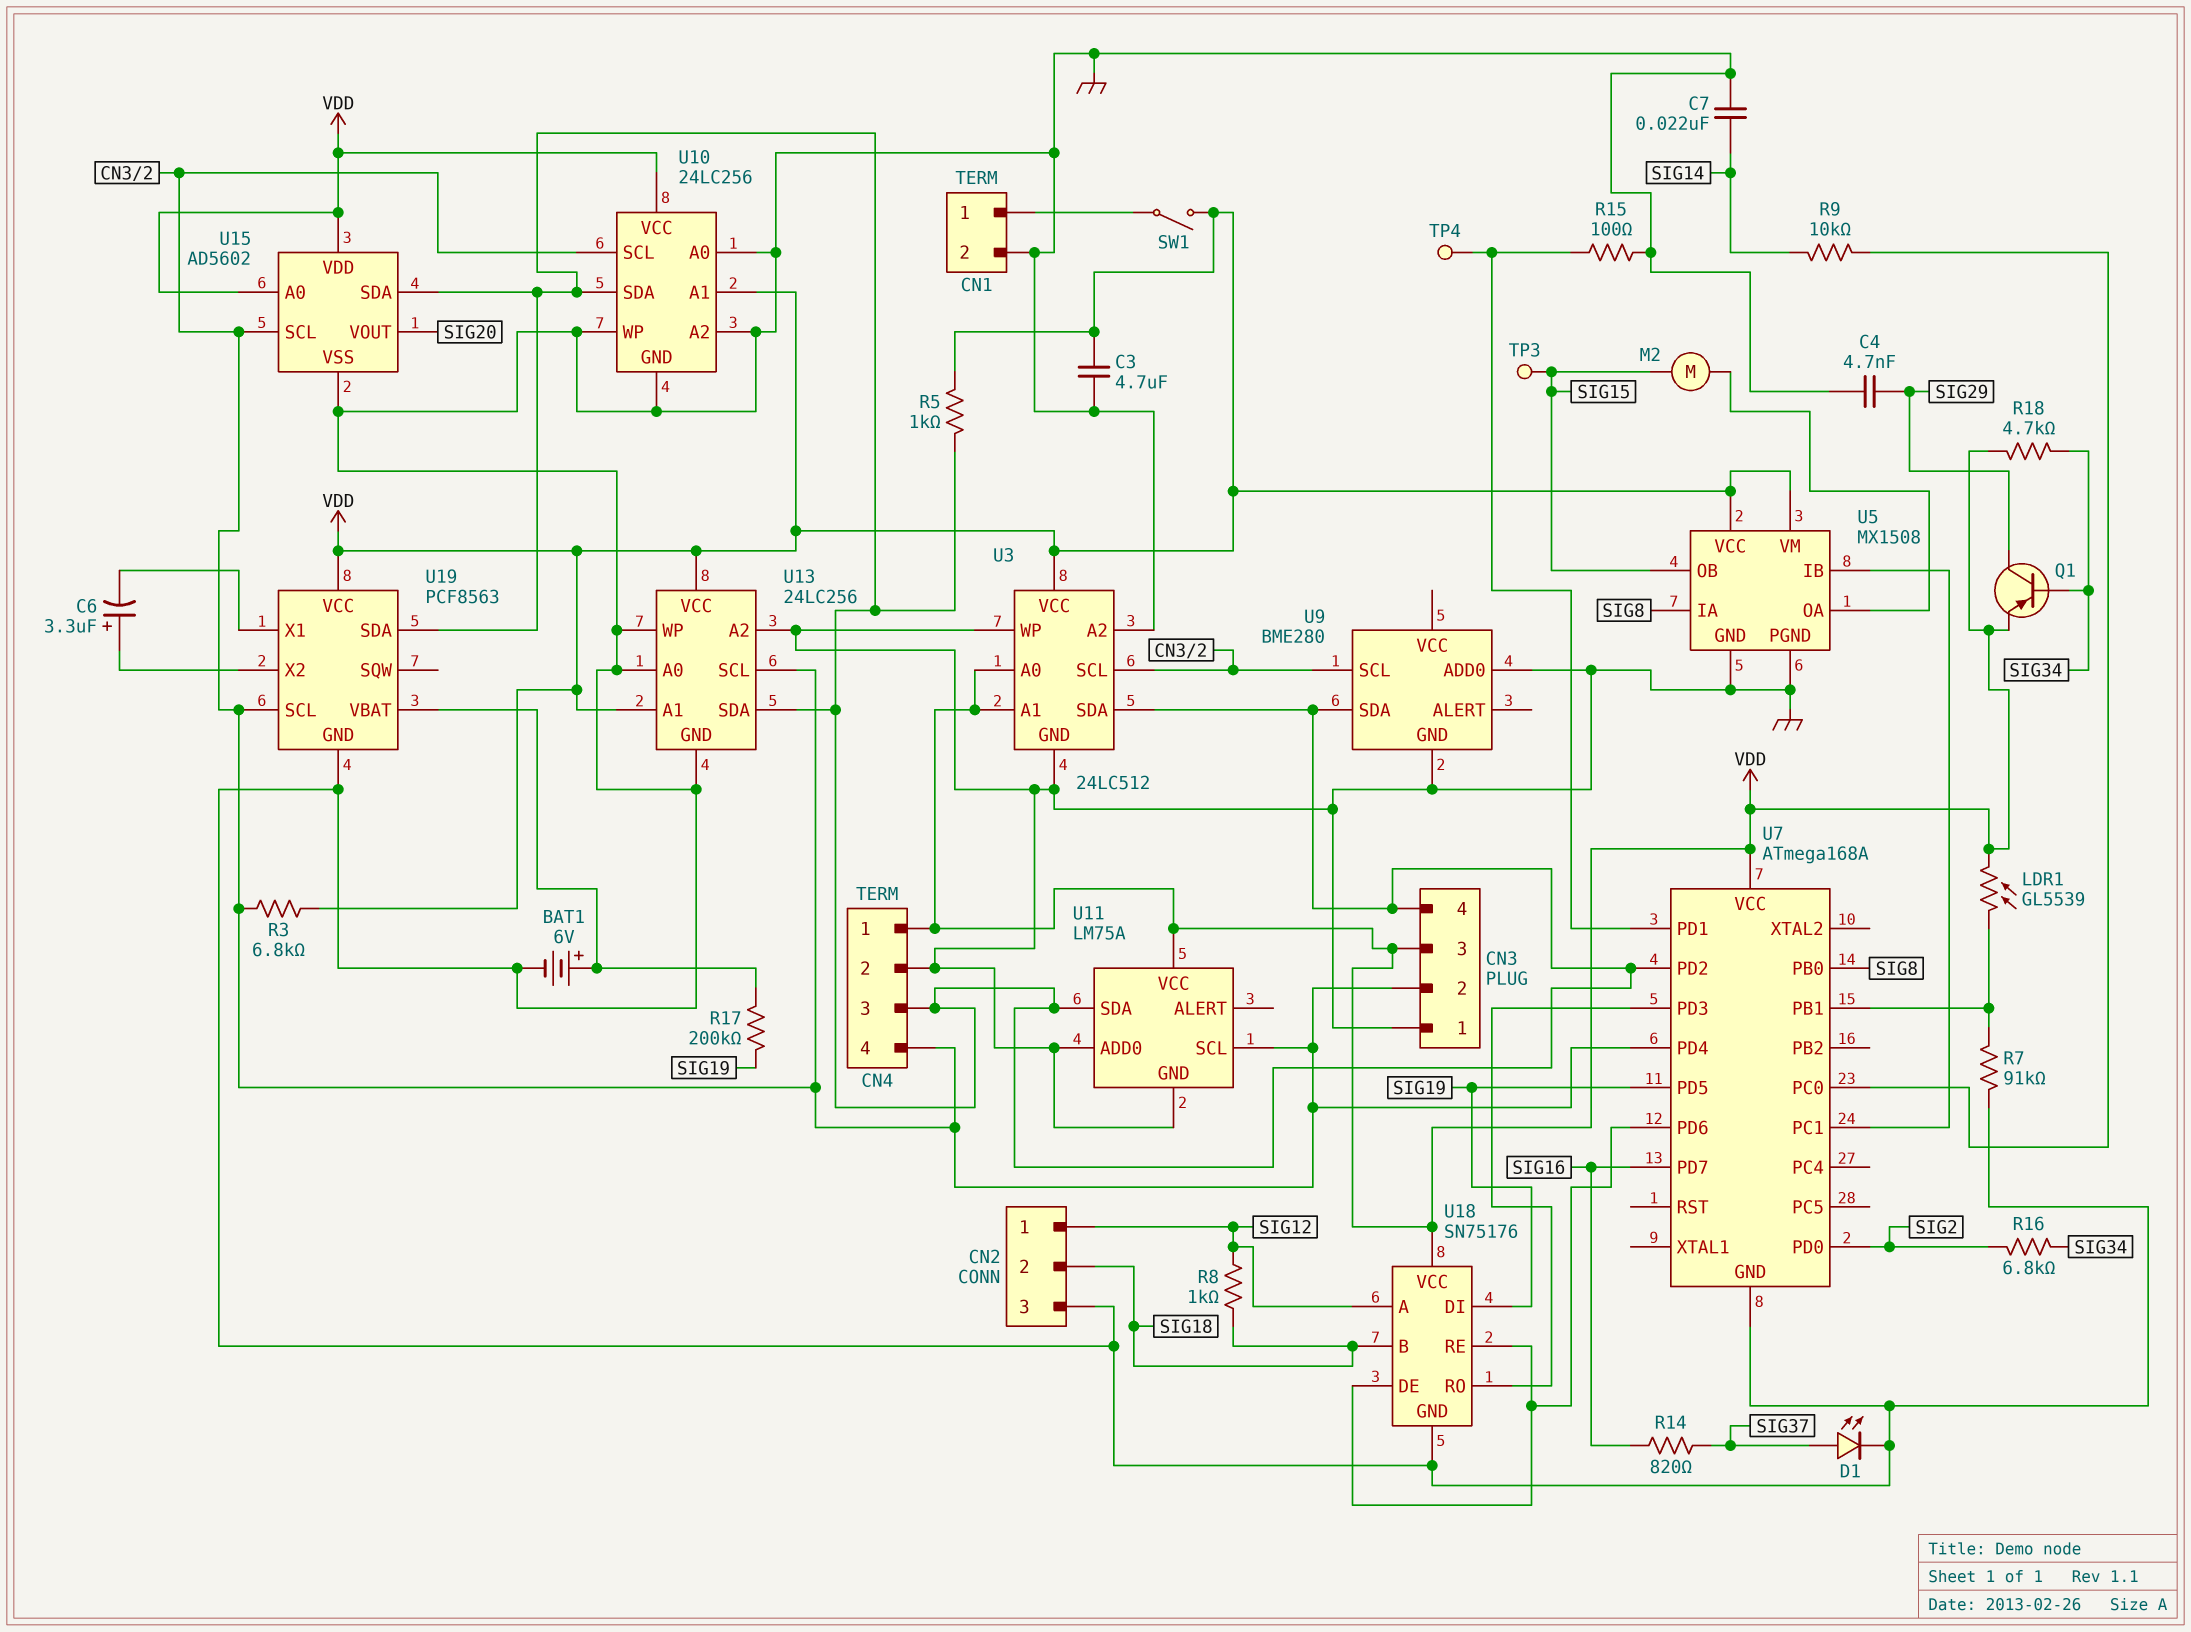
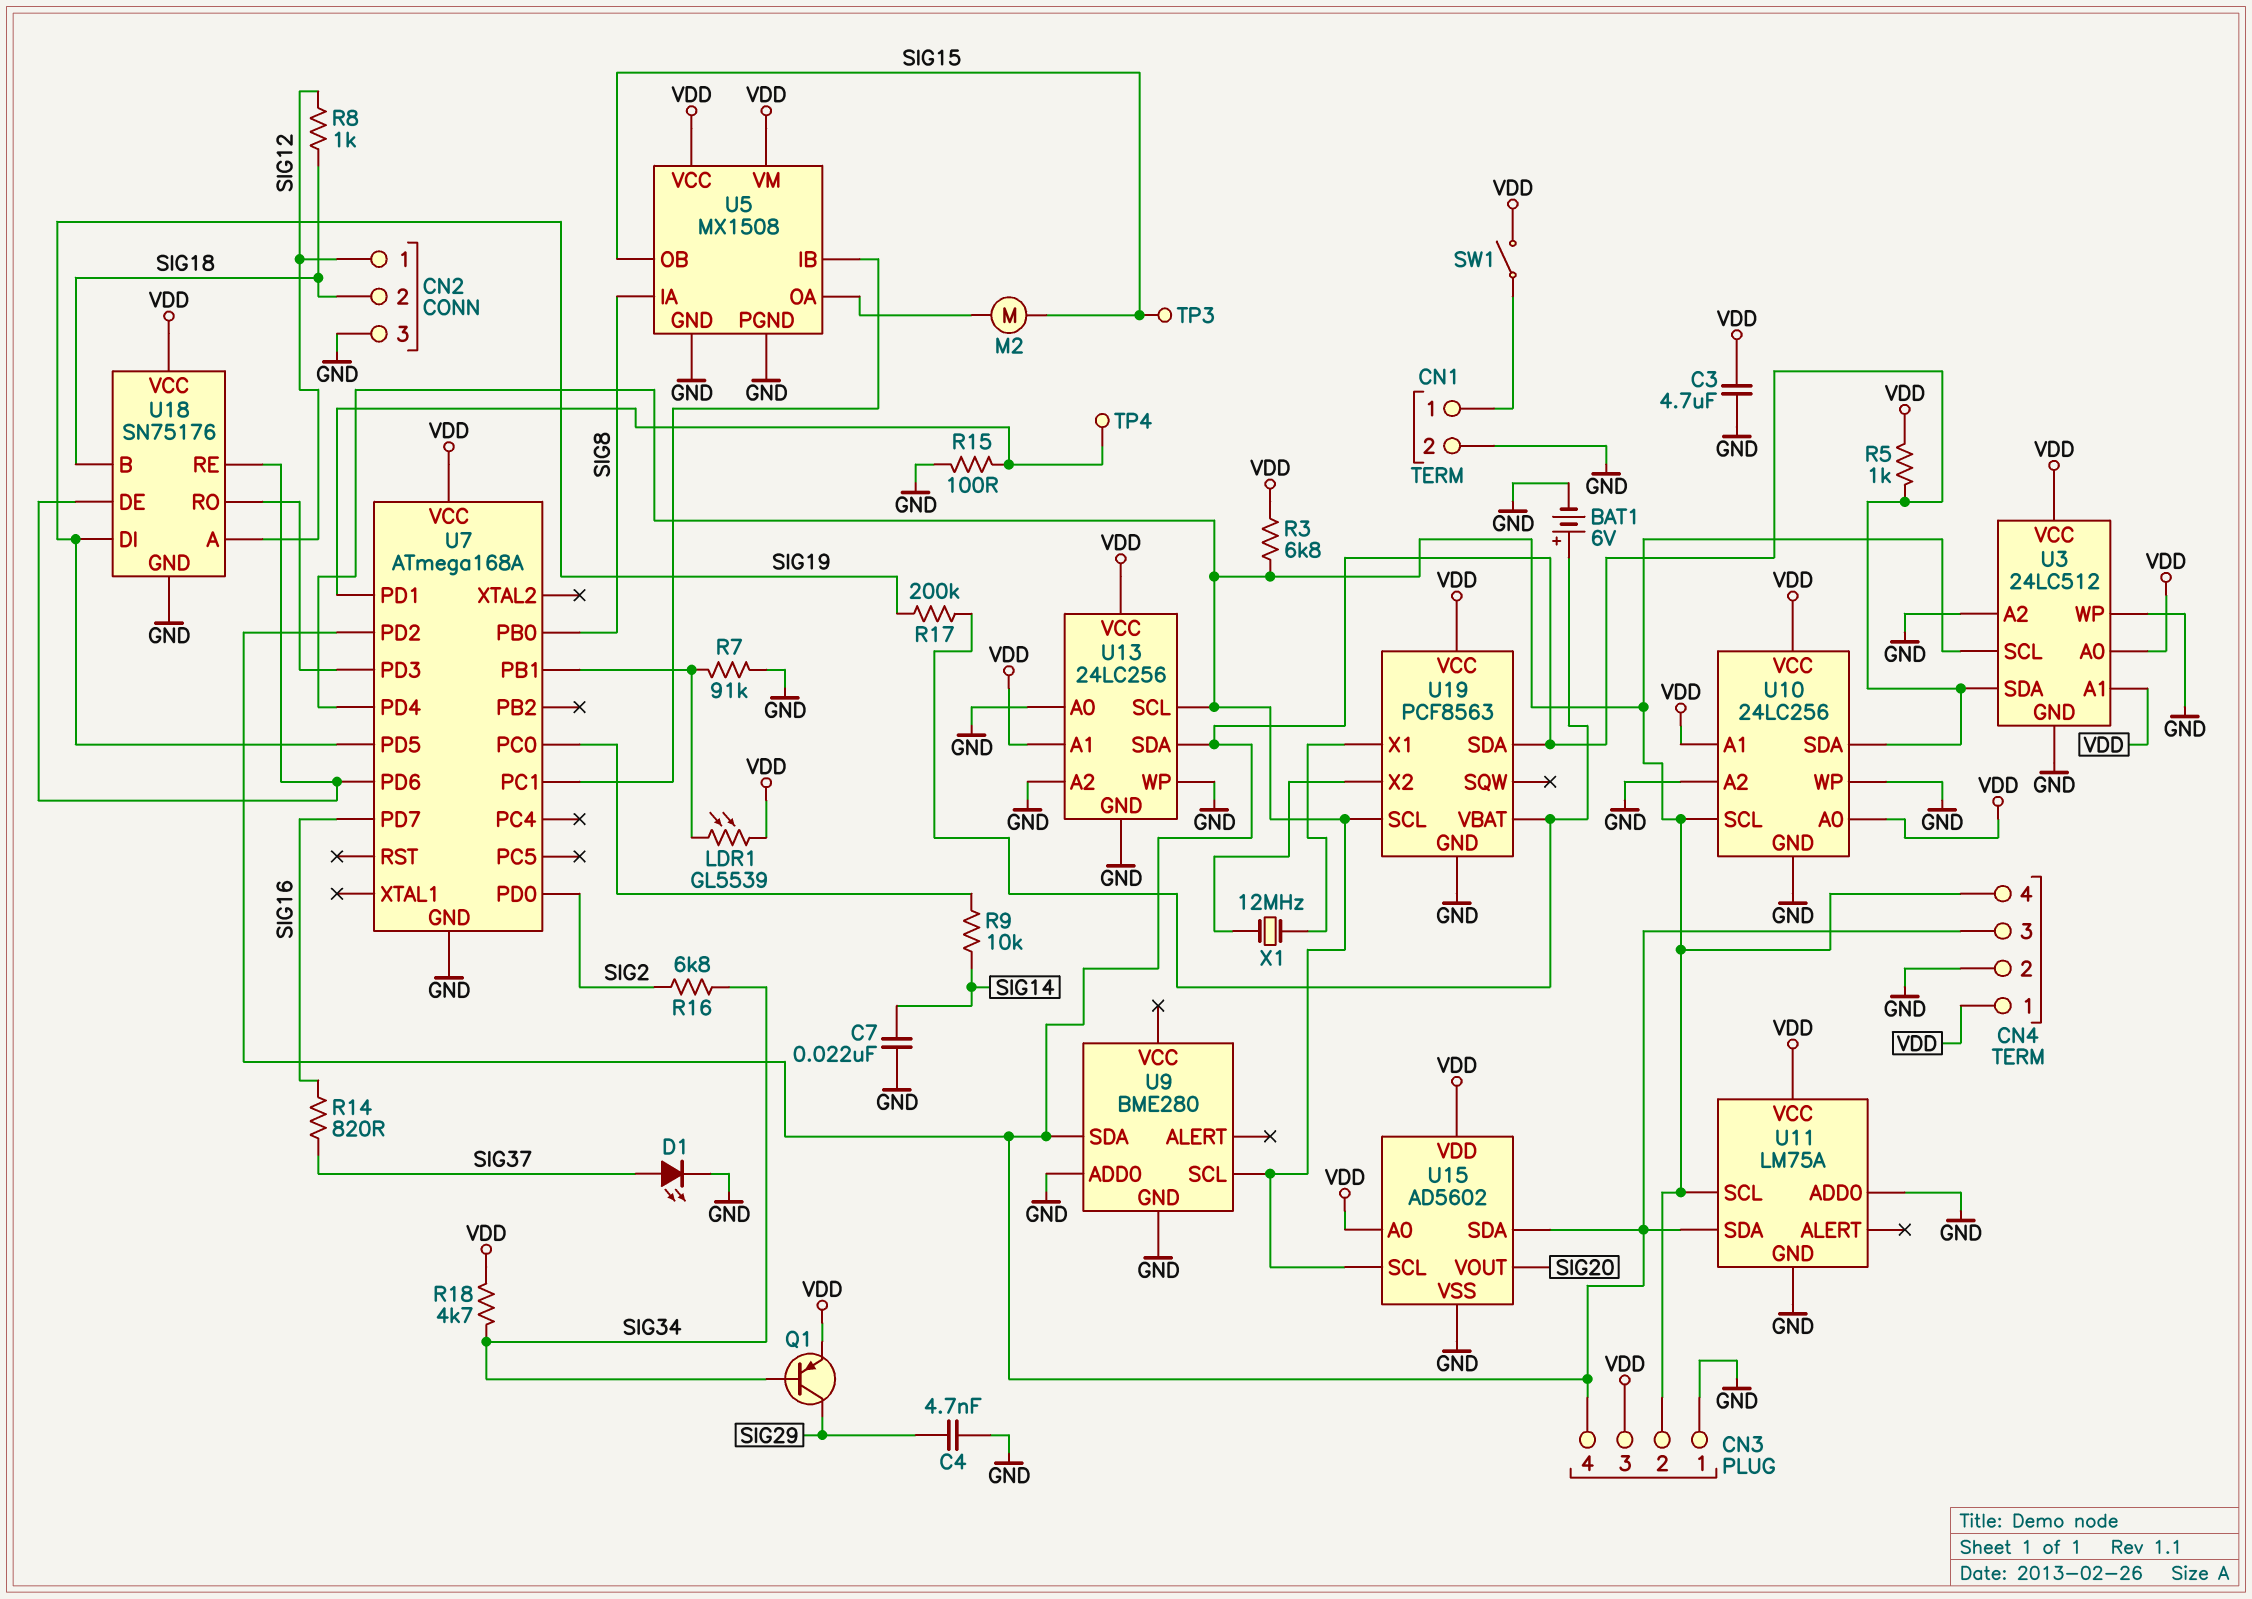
C6: 3.3uF (plus U19/X2, minus U19/X1) -> none
U10 pin A0: GND -> VDD
X1: none -> 12MHz (U19/X1, U19/X2)

